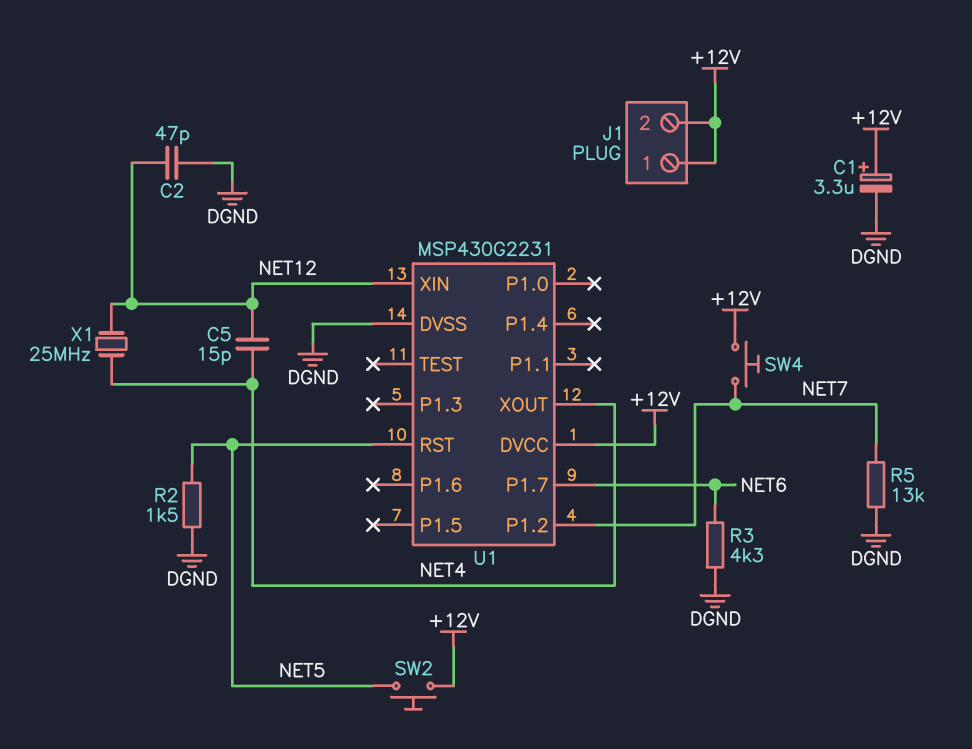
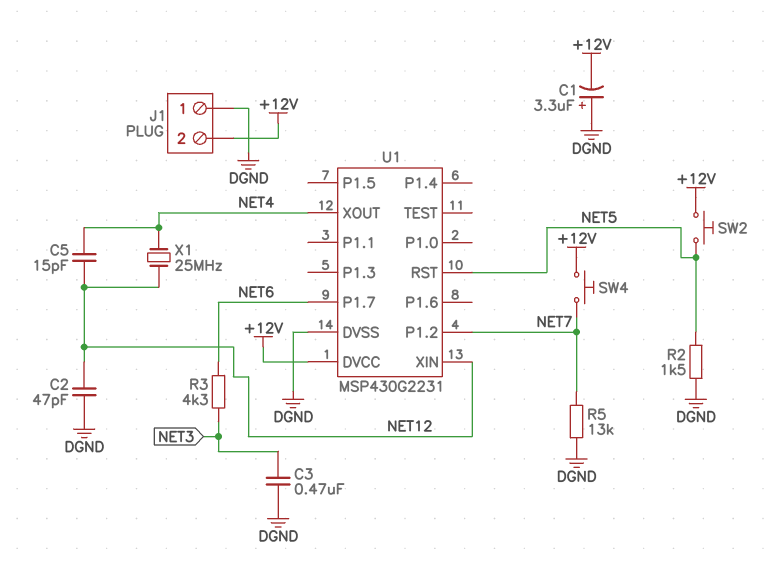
C1: 3.3uF (plus +12V, minus DGND) -> 3.3uF (plus DGND, minus +12V)
C3: none -> 470nF (DGND, NET3)
J1 pin 1: +12V -> DGND
R3: 4.3k (DGND, NET6) -> 4.3k (NET3, NET6)

